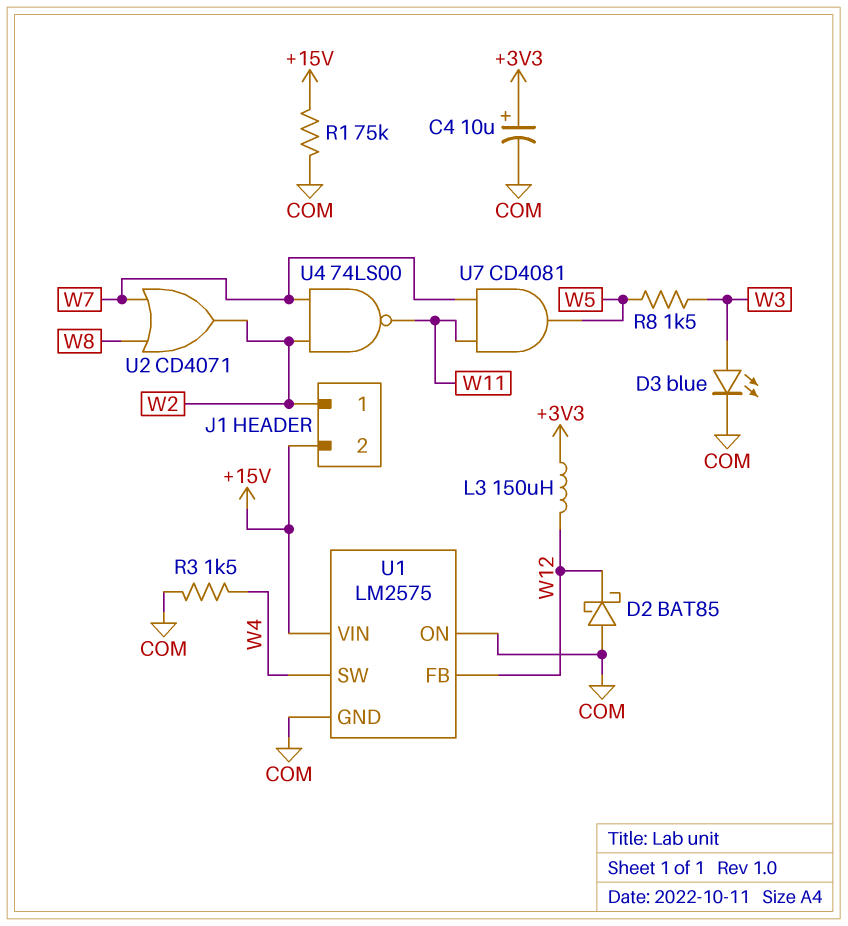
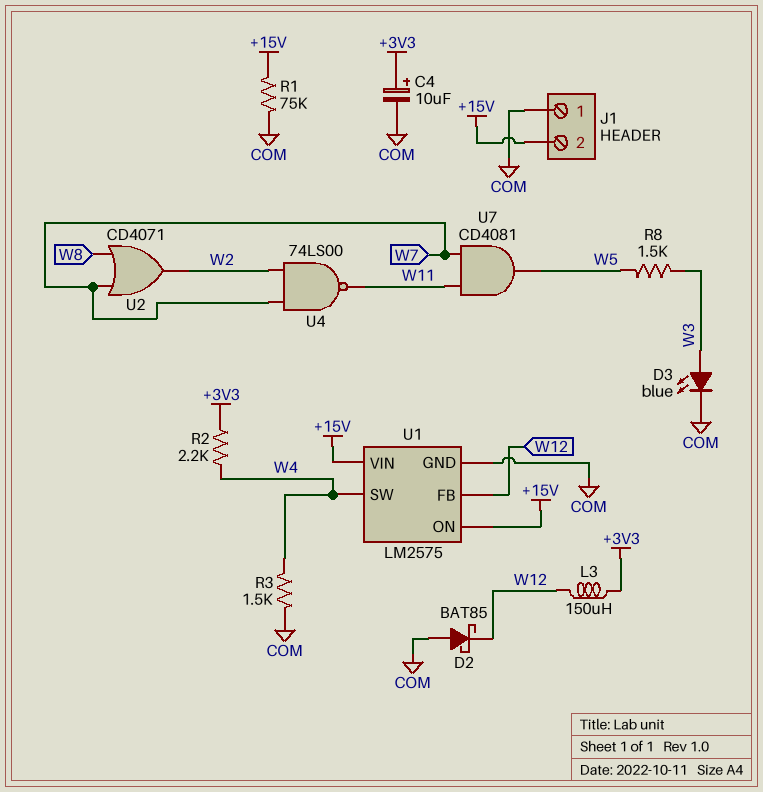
J1 pin 1: W2 -> COM
R2: none -> 2.2k (+3V3, W4)
U1 pin ON: COM -> +15V

